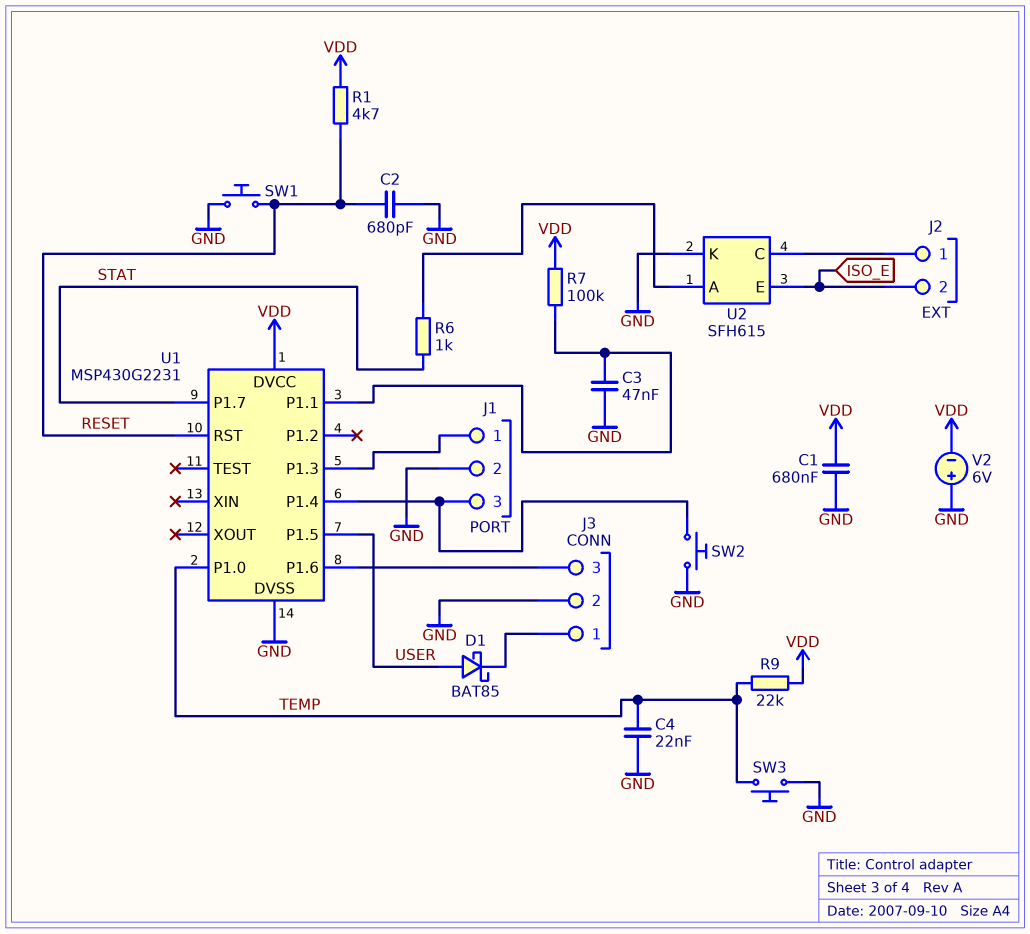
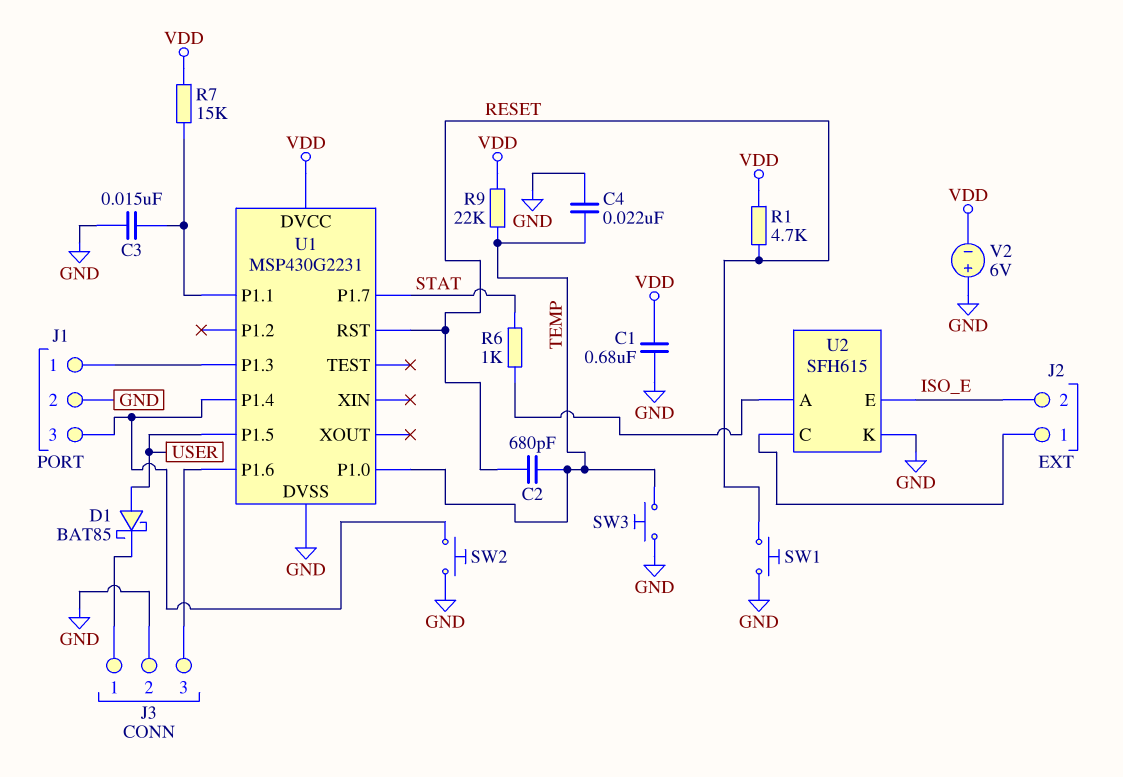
C2: 680pF (GND, RESET) -> 680pF (RESET, TEMP)
C3: 47nF (GND, U1/P1.1) -> 15nF (GND, U1/P1.1)
R7: 100k (U1/P1.1, VDD) -> 15k (U1/P1.1, VDD)

